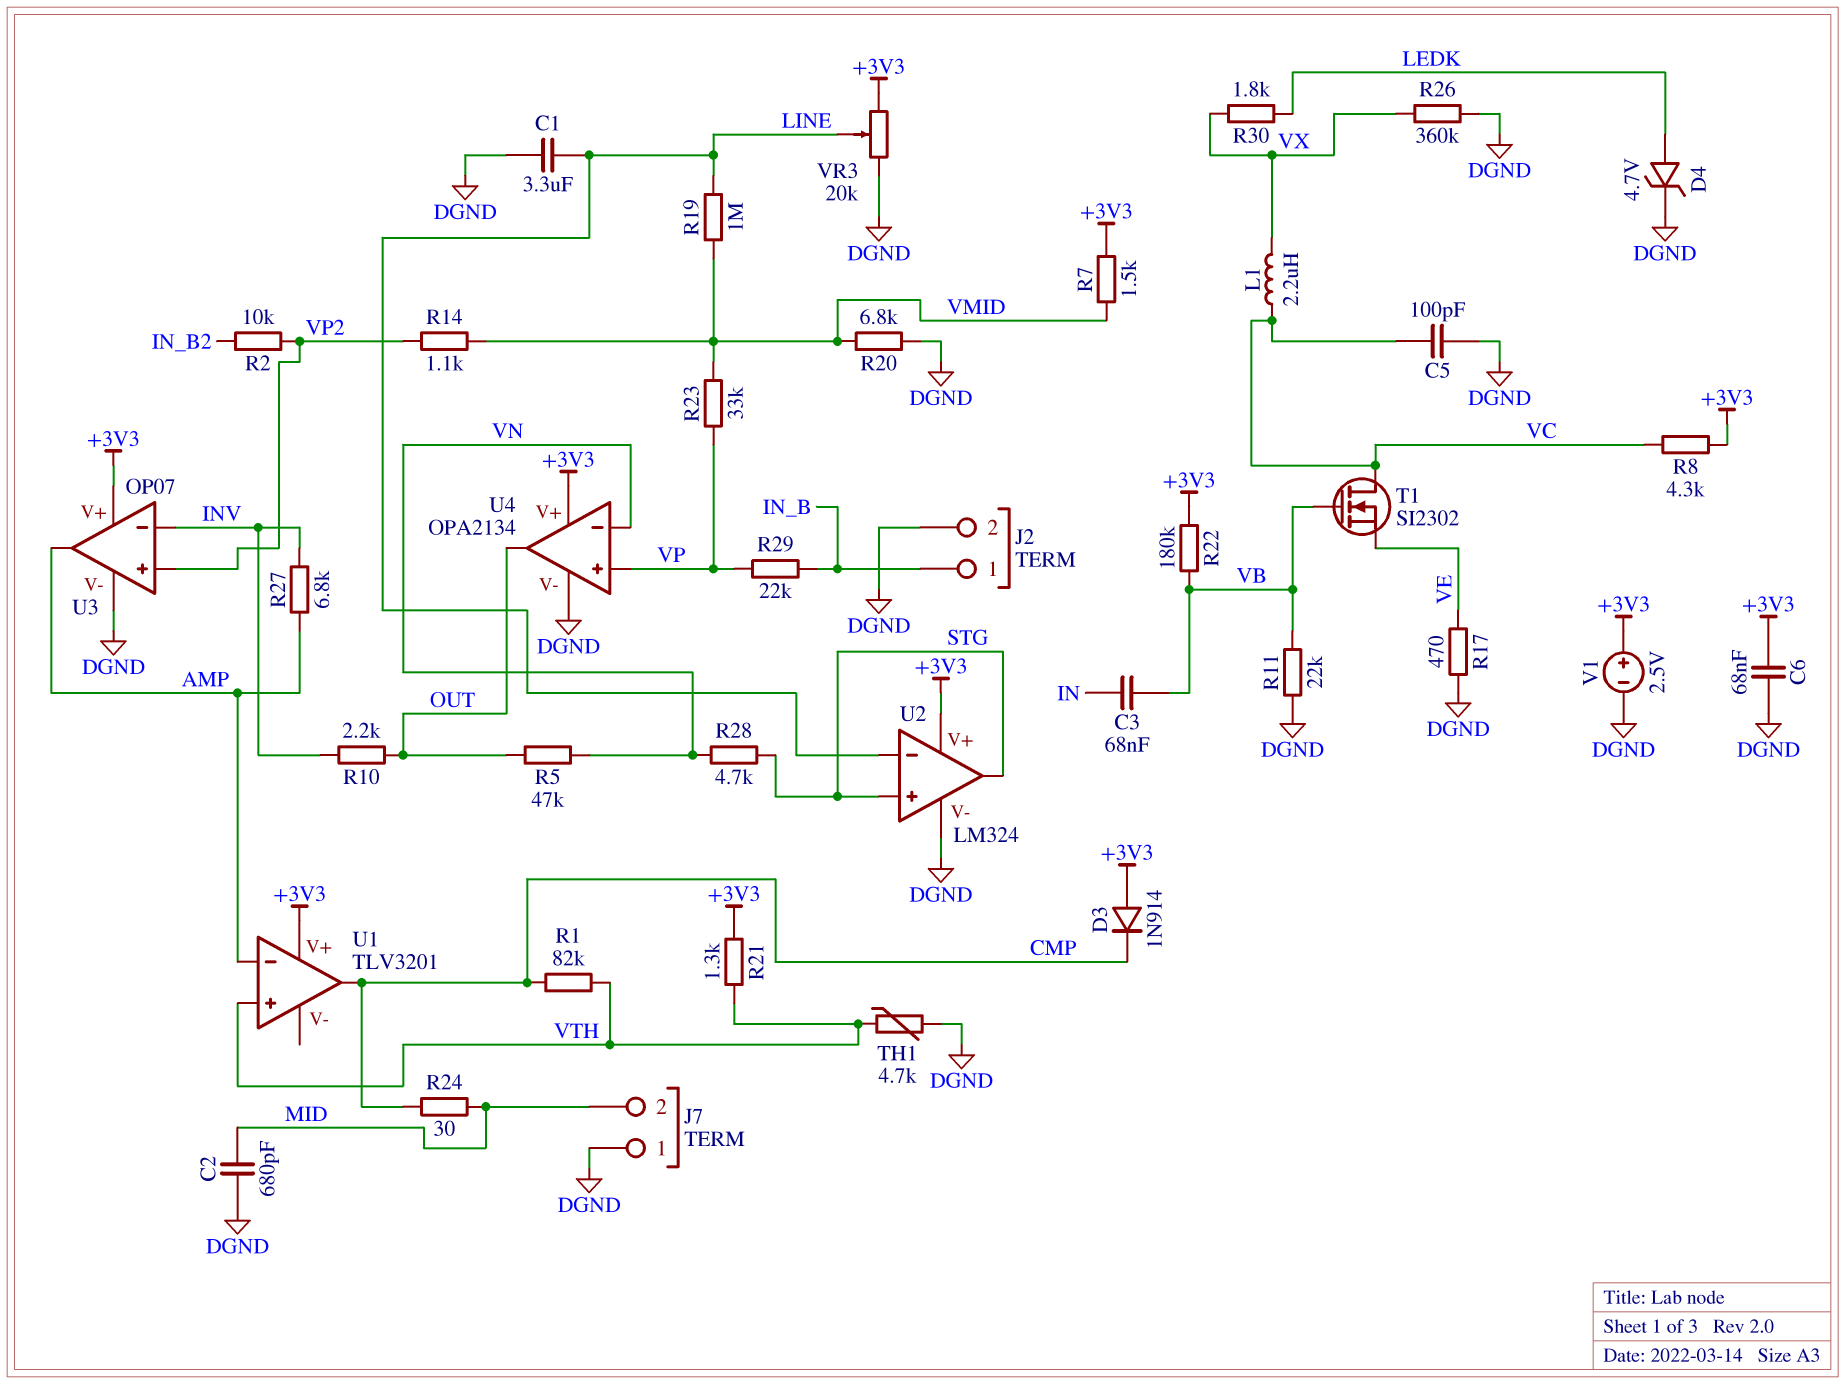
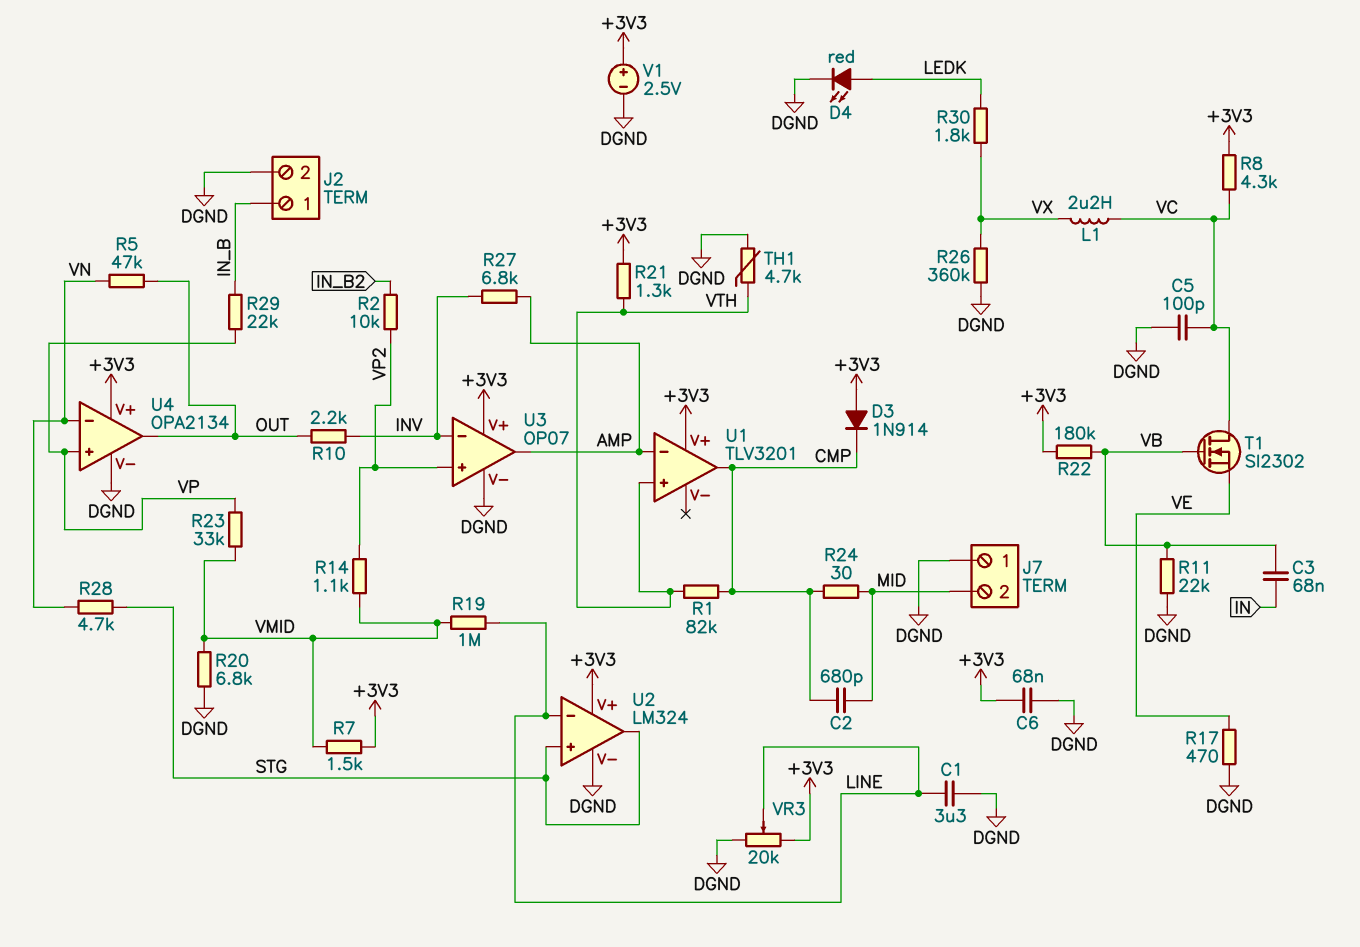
C2: 680pF (DGND, MID) -> 680pF (CMP, MID)
D4: zener 4.7V (A LEDK, K DGND) -> LED red (A LEDK, K DGND)

